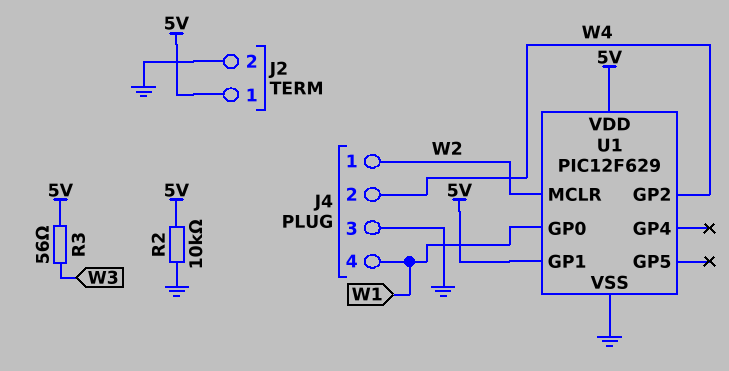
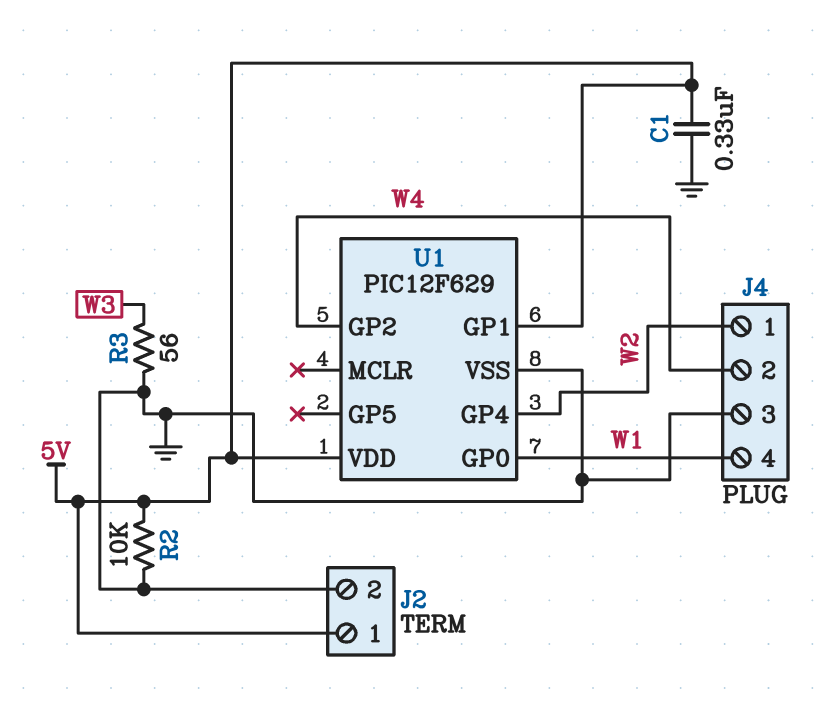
C1: none -> 330nF (5V, GND)
R3: 56 (5V, W3) -> 56 (GND, W3)
U1 pin GP4: none -> W2
U1 pin MCLR: W2 -> none

